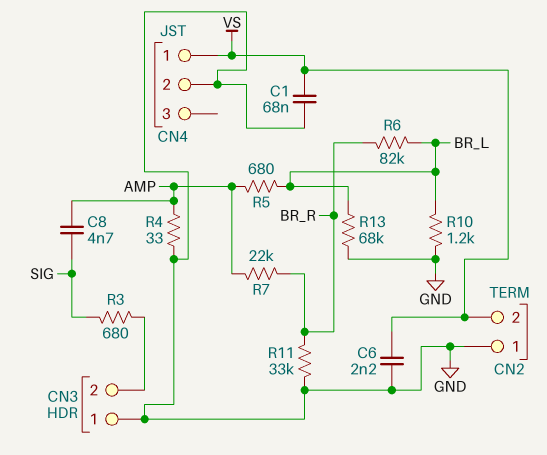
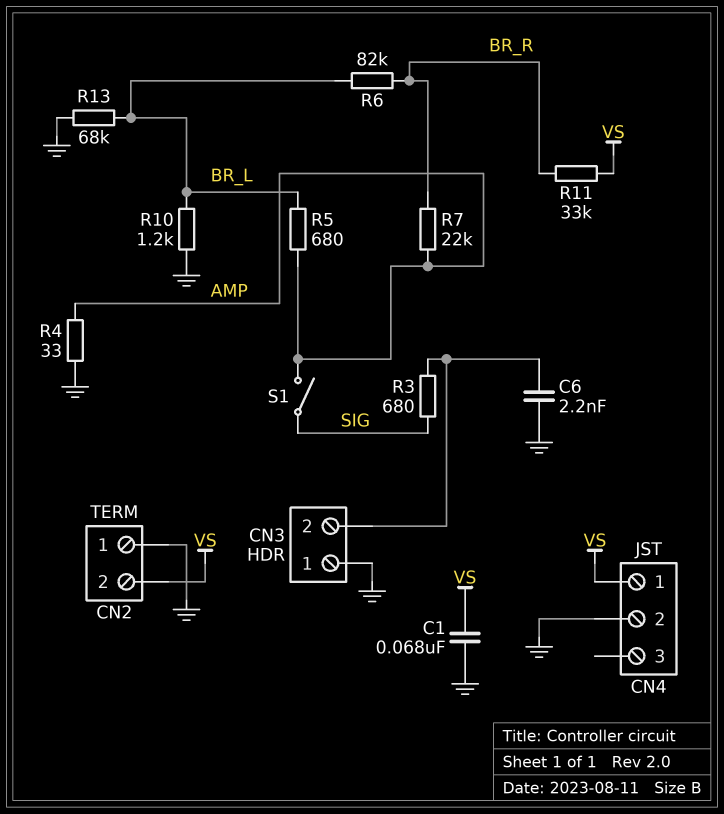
C6: 2.2nF (GND, VS) -> 2.2nF (CN3/2, GND)
C8: 4.7nF (AMP, SIG) -> none
R11: 33k (BR_R, GND) -> 33k (BR_R, VS)
S1: none -> switch (AMP, SIG)

